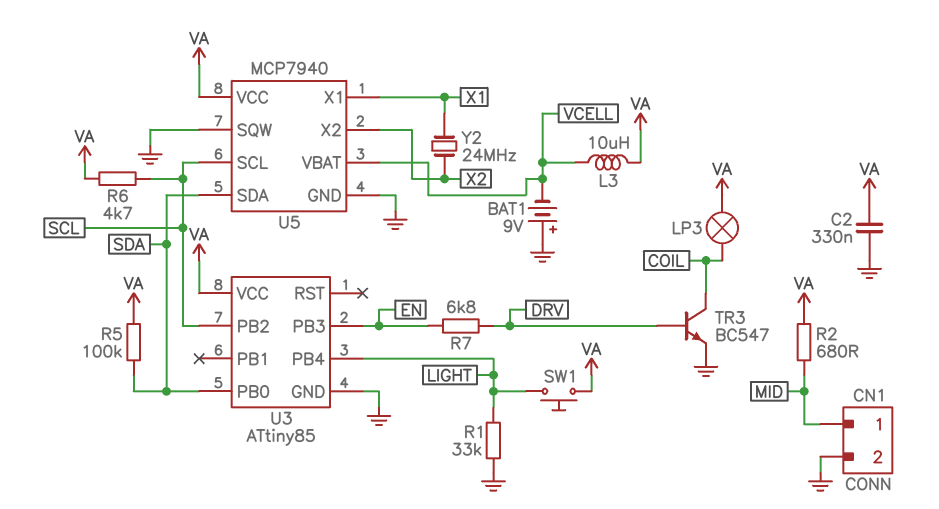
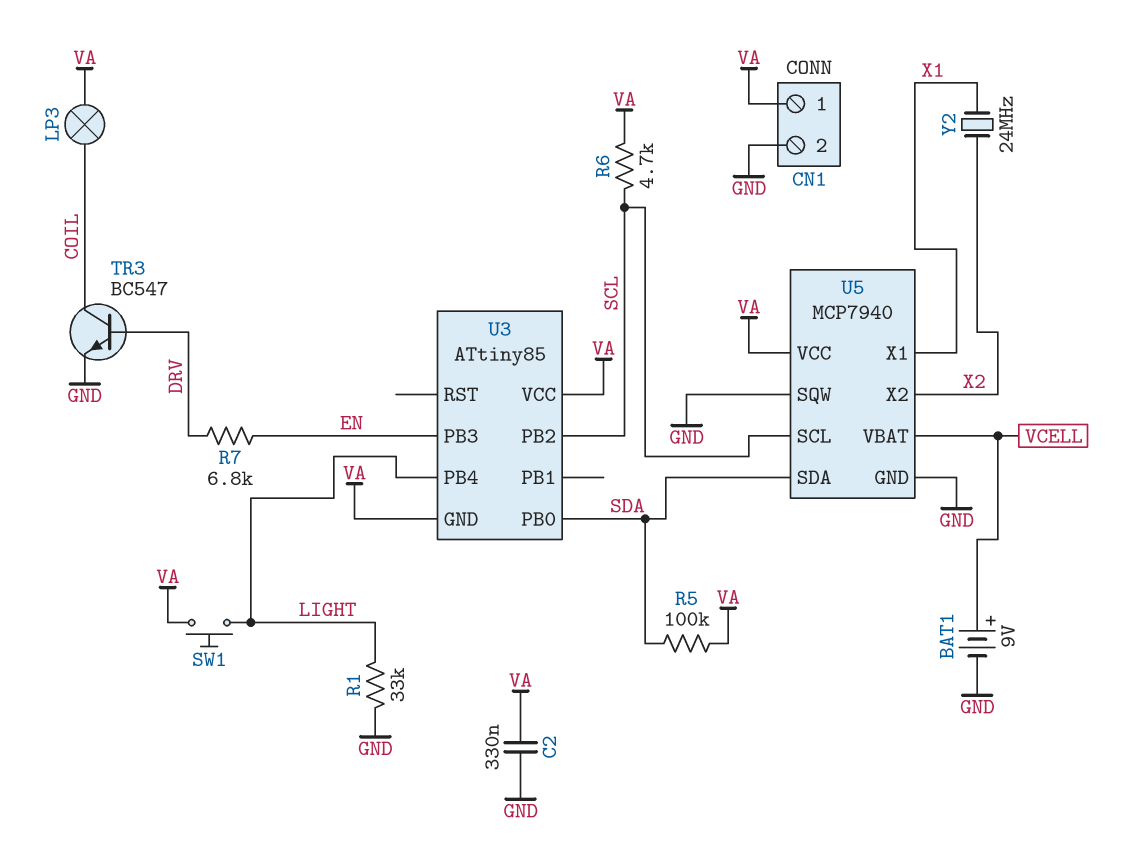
BAT1: 9V (plus GND, minus VCELL) -> 9V (plus VCELL, minus GND)
CN1 pin 1: MID -> VA
L3: 10uH (VA, VCELL) -> none
R2: 680 (MID, VA) -> none
U3 pin GND: GND -> VA

